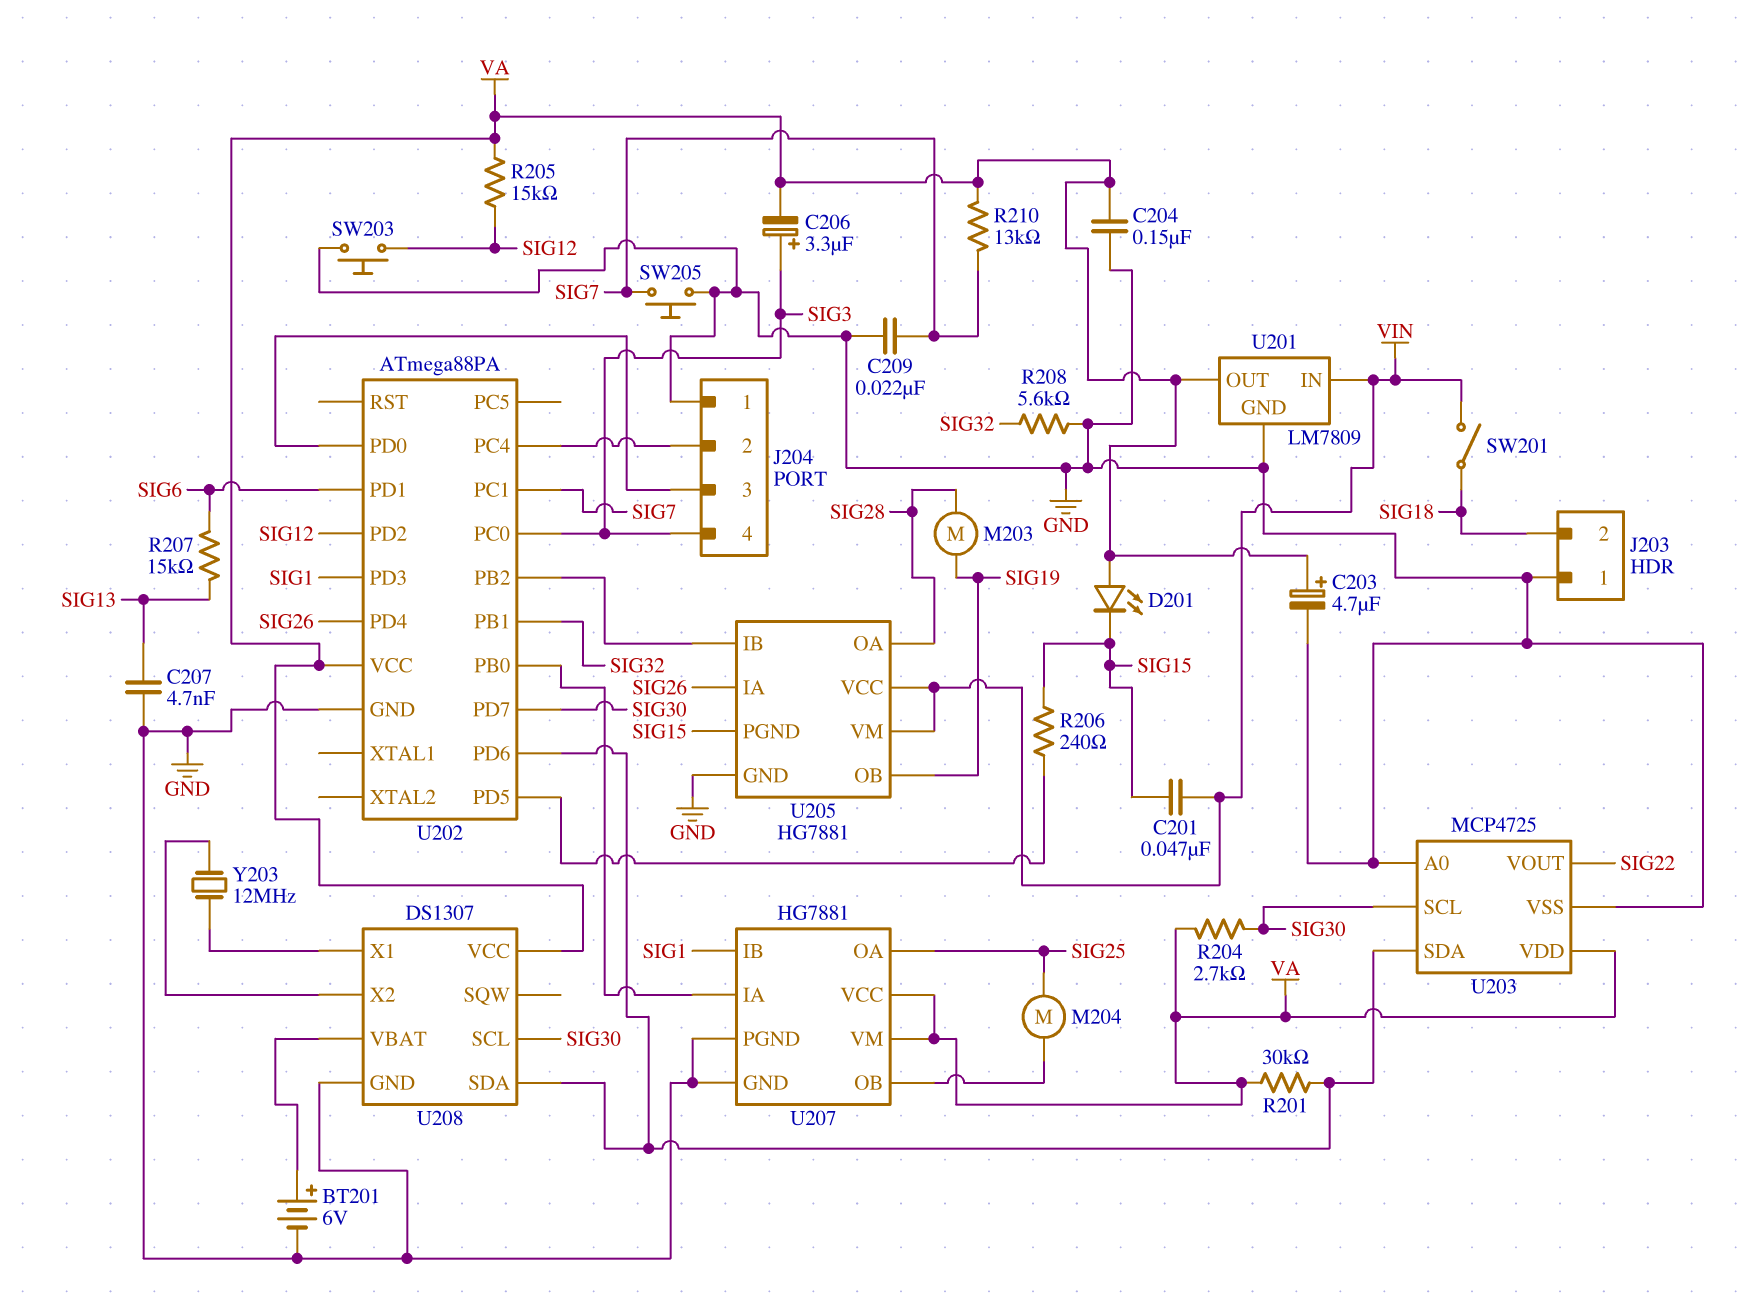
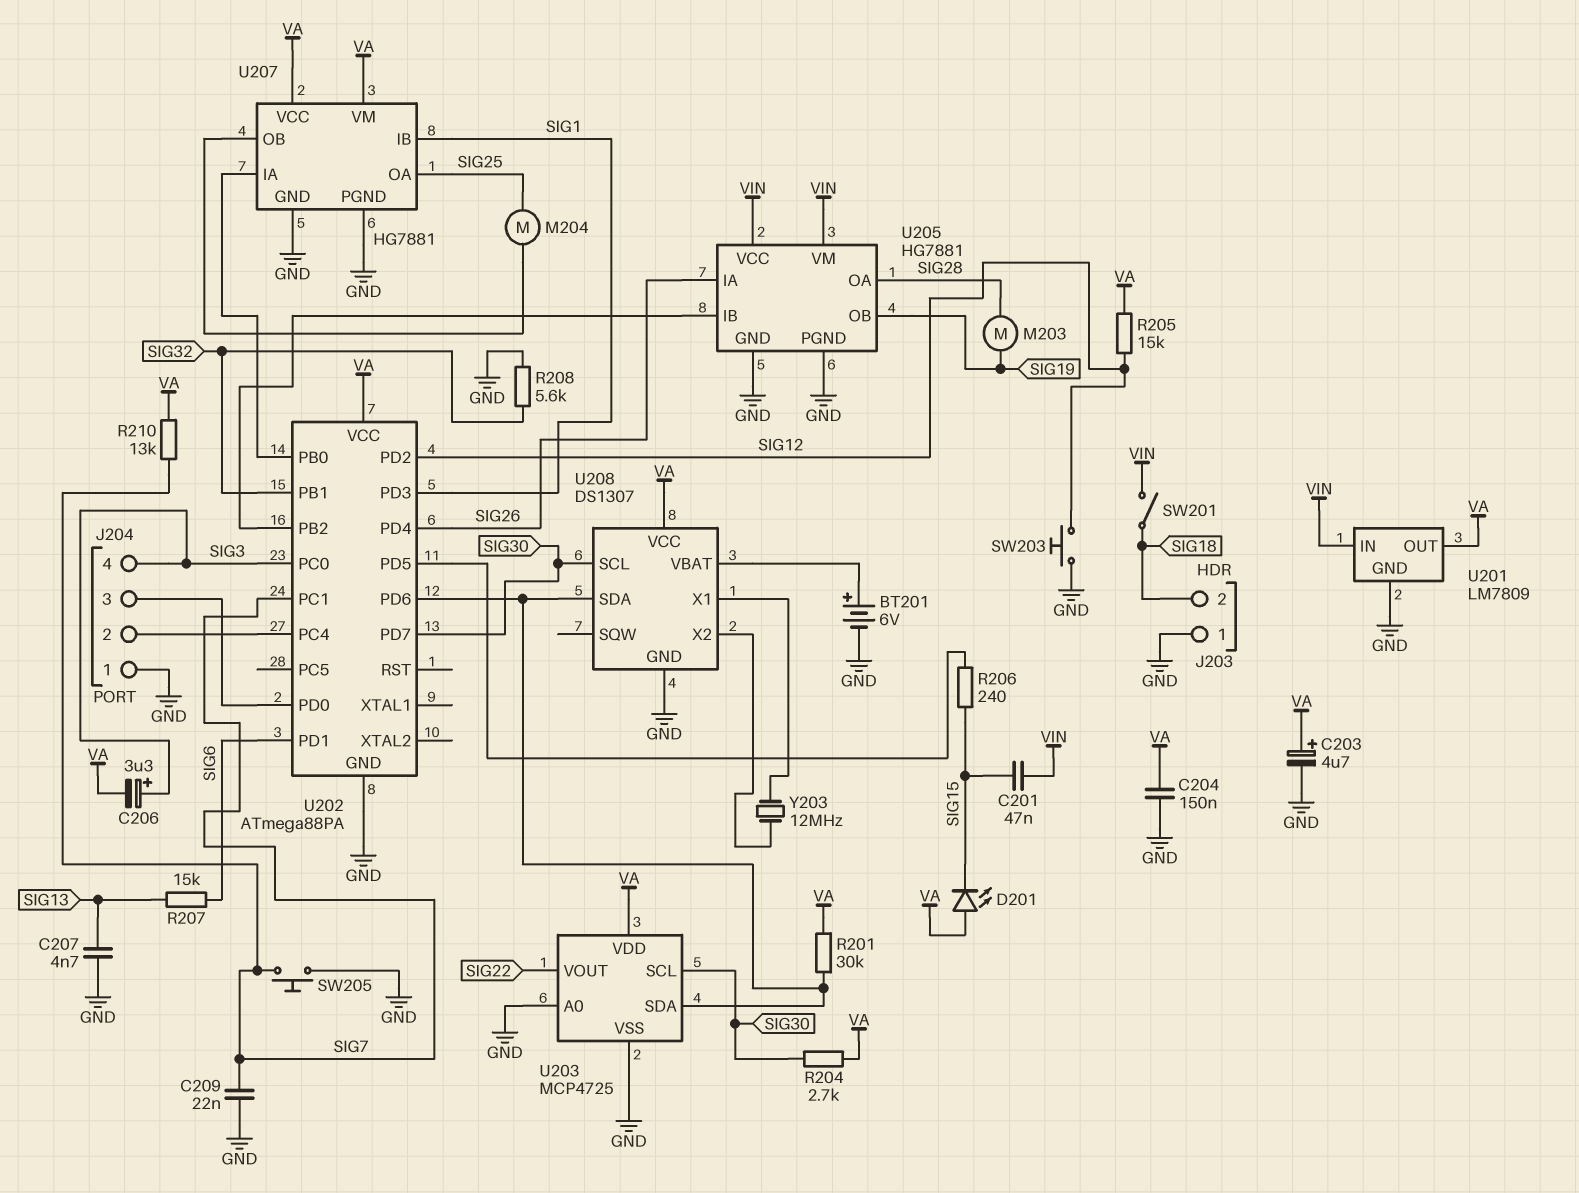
U205 pin PGND: SIG15 -> GND

